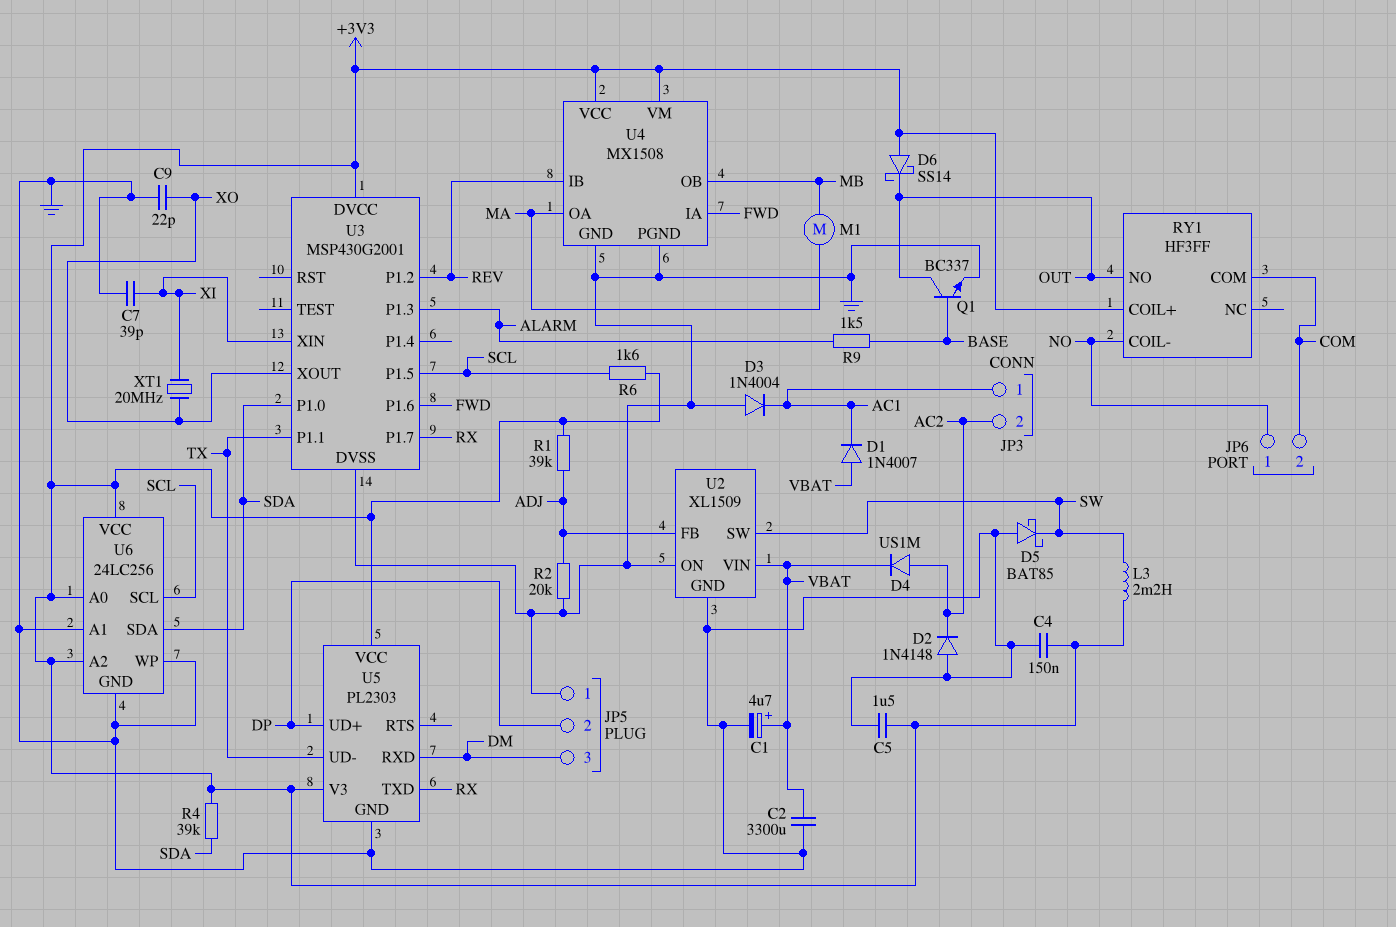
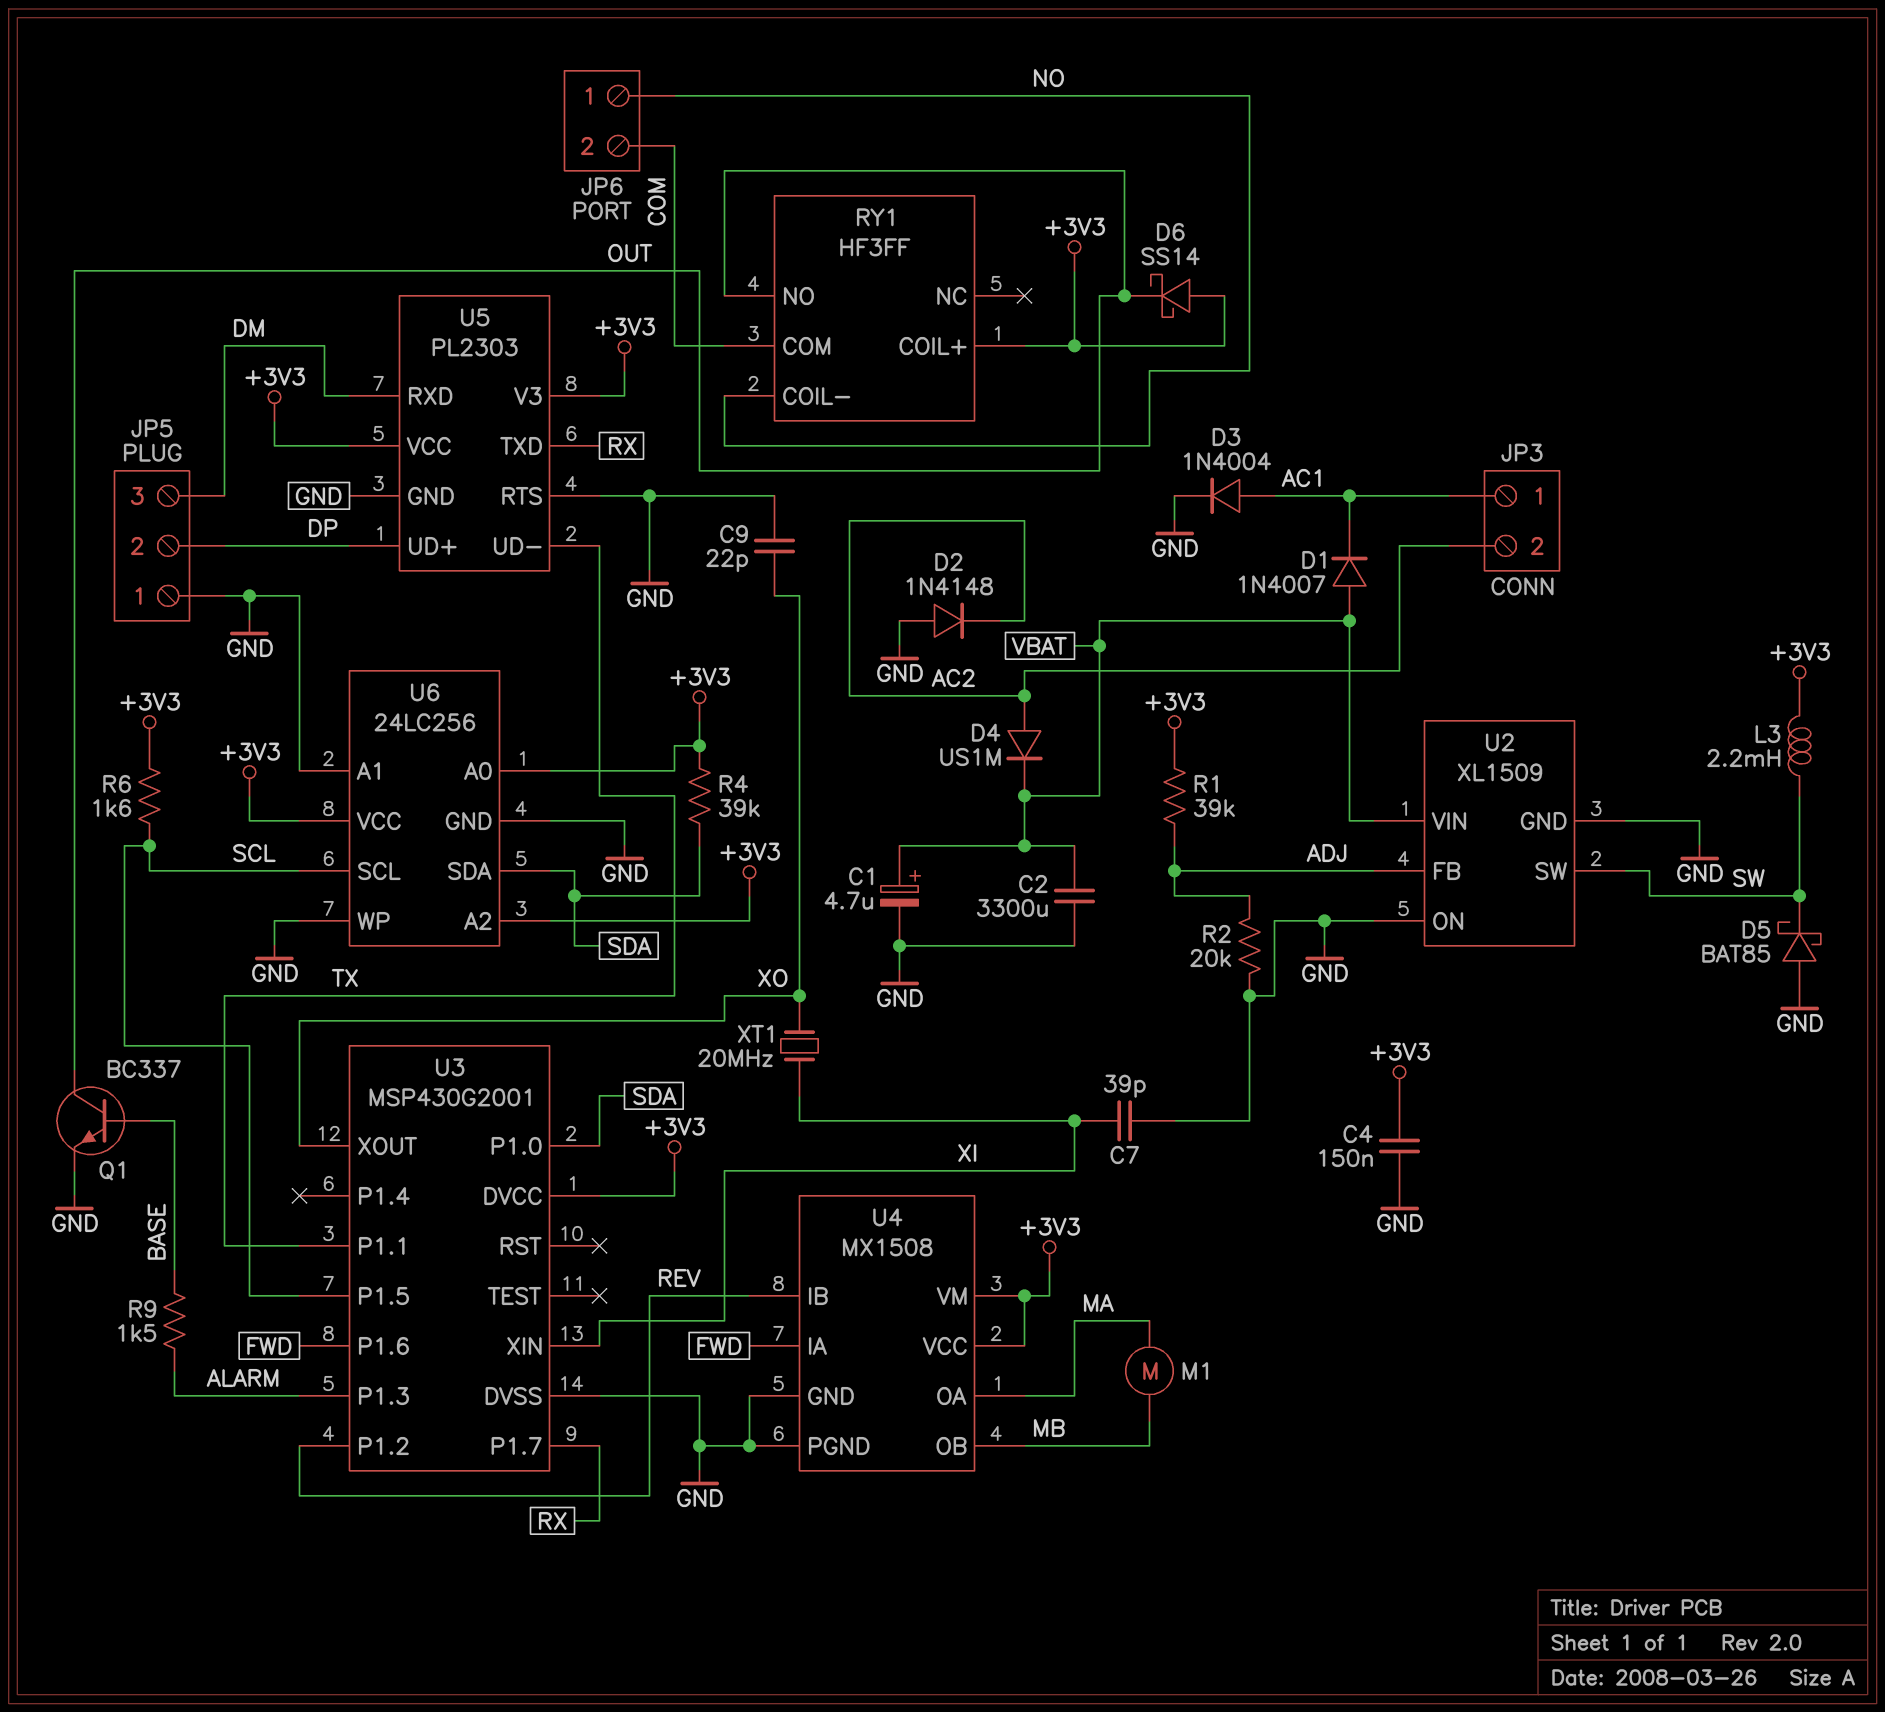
C5: 1.5uF (+3V3, GND) -> none
D3: diode 1N4004 (A GND, K AC1) -> diode 1N4004 (A AC1, K GND)
U5 pin RTS: none -> GND

